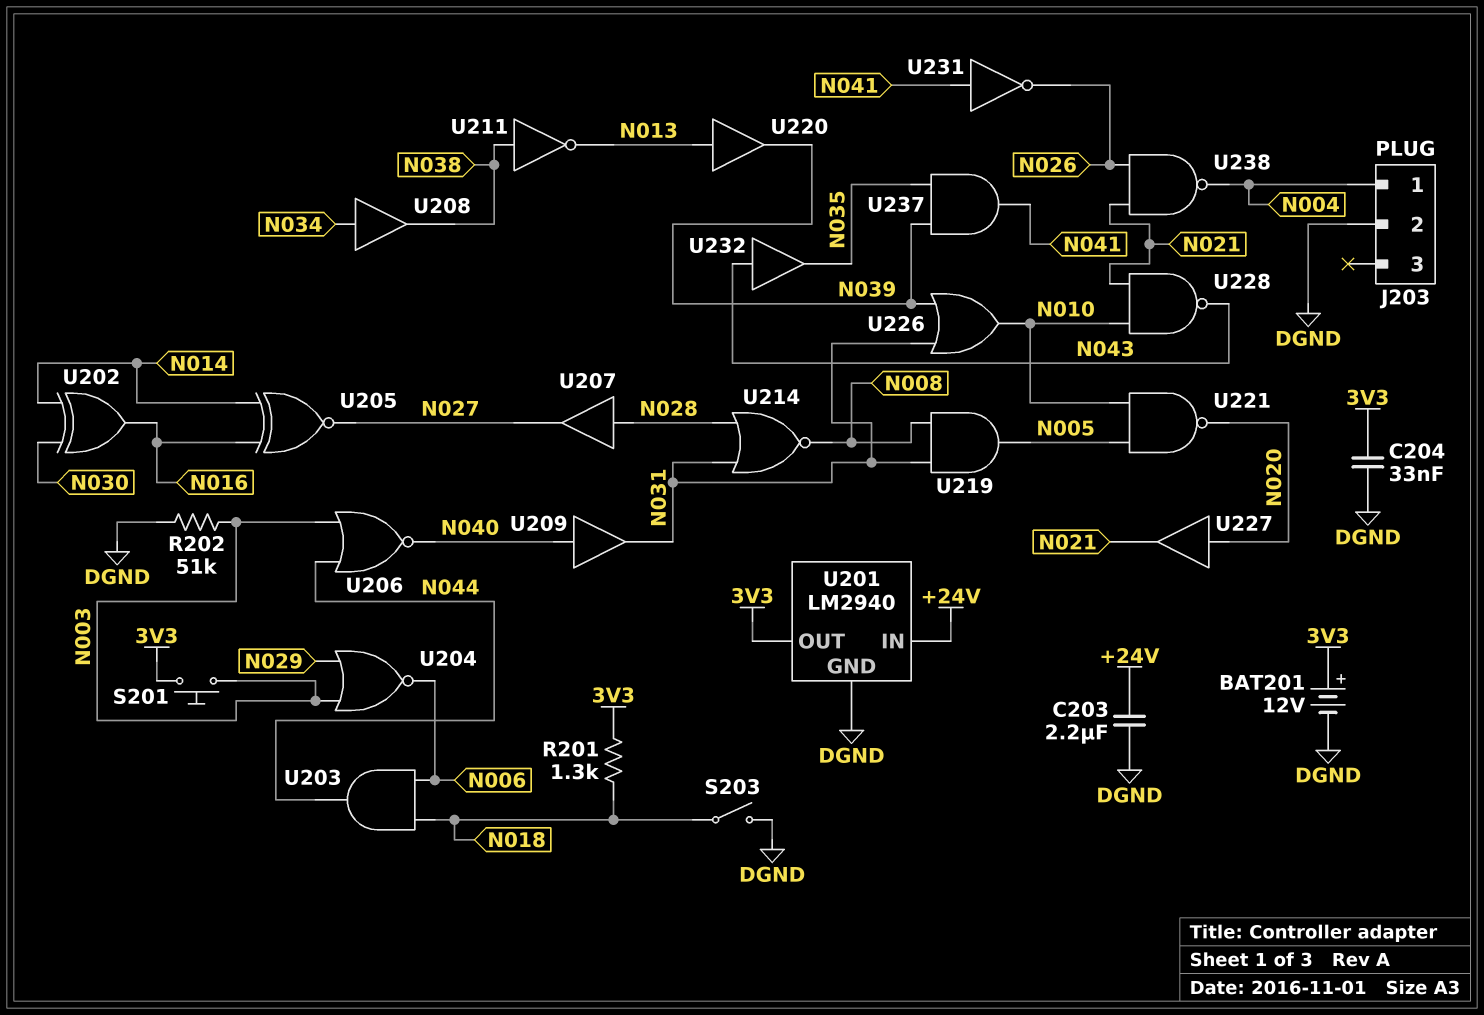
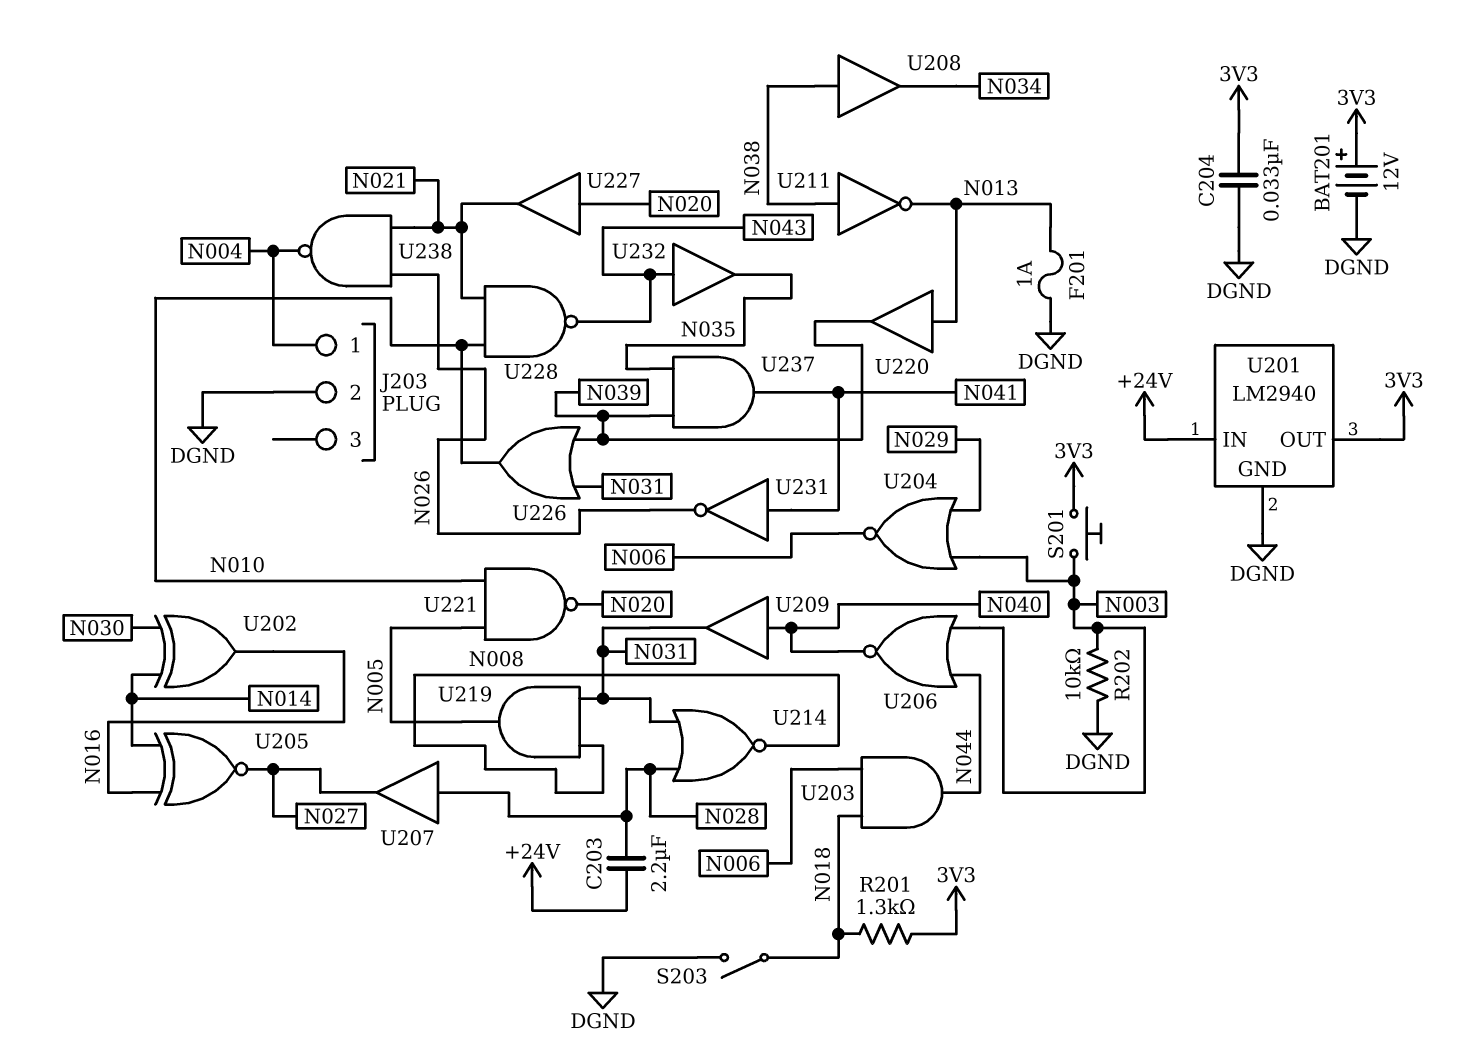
C203: 2.2uF (+24V, DGND) -> 2.2uF (+24V, N028)
F201: none -> 1A (DGND, N013)
R202: 51k (DGND, N003) -> 10k (DGND, N003)
U208: buffer (in N034, out N038) -> buffer (in N038, out N034)

